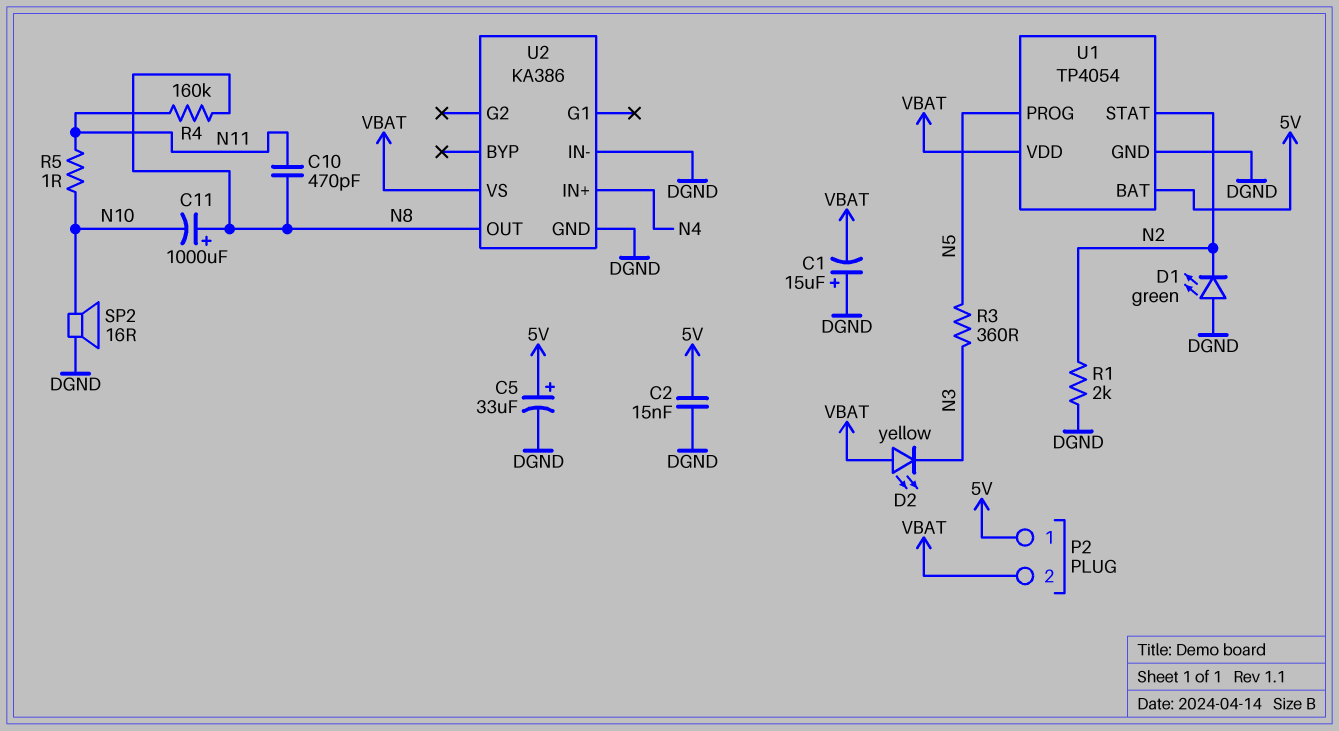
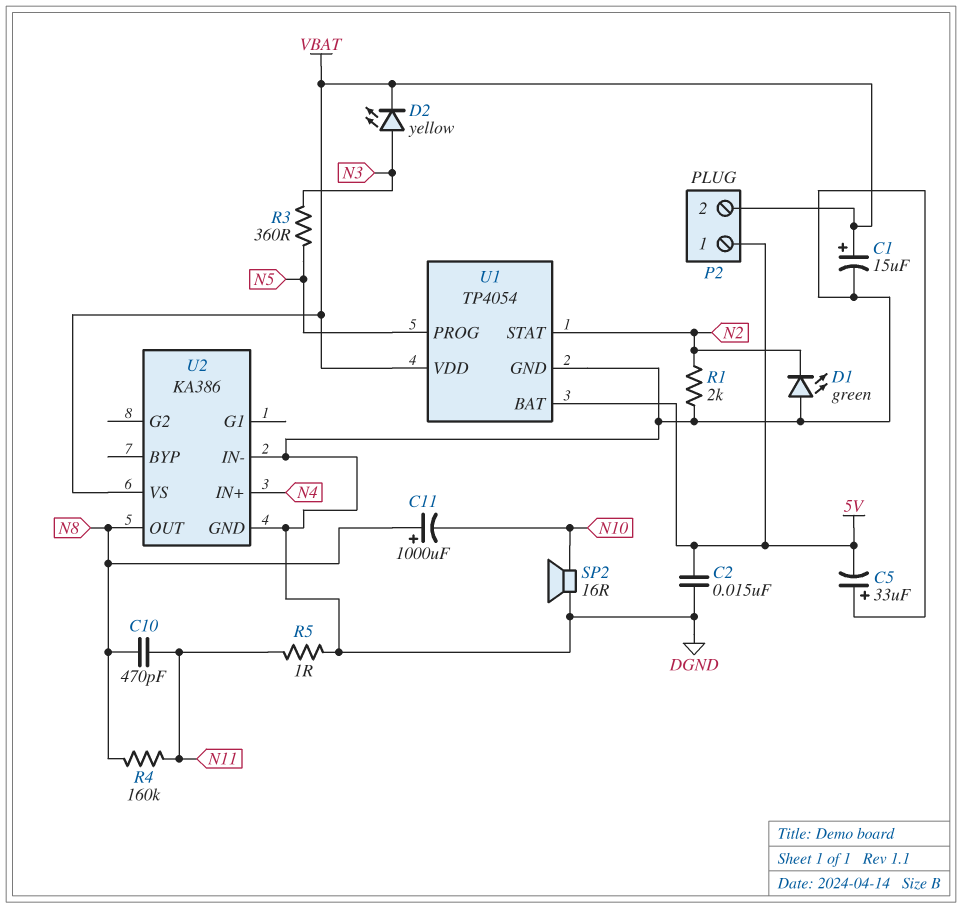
C1: 15uF (plus DGND, minus VBAT) -> 15uF (plus VBAT, minus DGND)
C5: 33uF (plus 5V, minus DGND) -> 33uF (plus DGND, minus 5V)
D2: LED yellow (A VBAT, K N3) -> LED yellow (A N3, K VBAT)
R5: 1 (N10, N11) -> 1 (DGND, N11)

